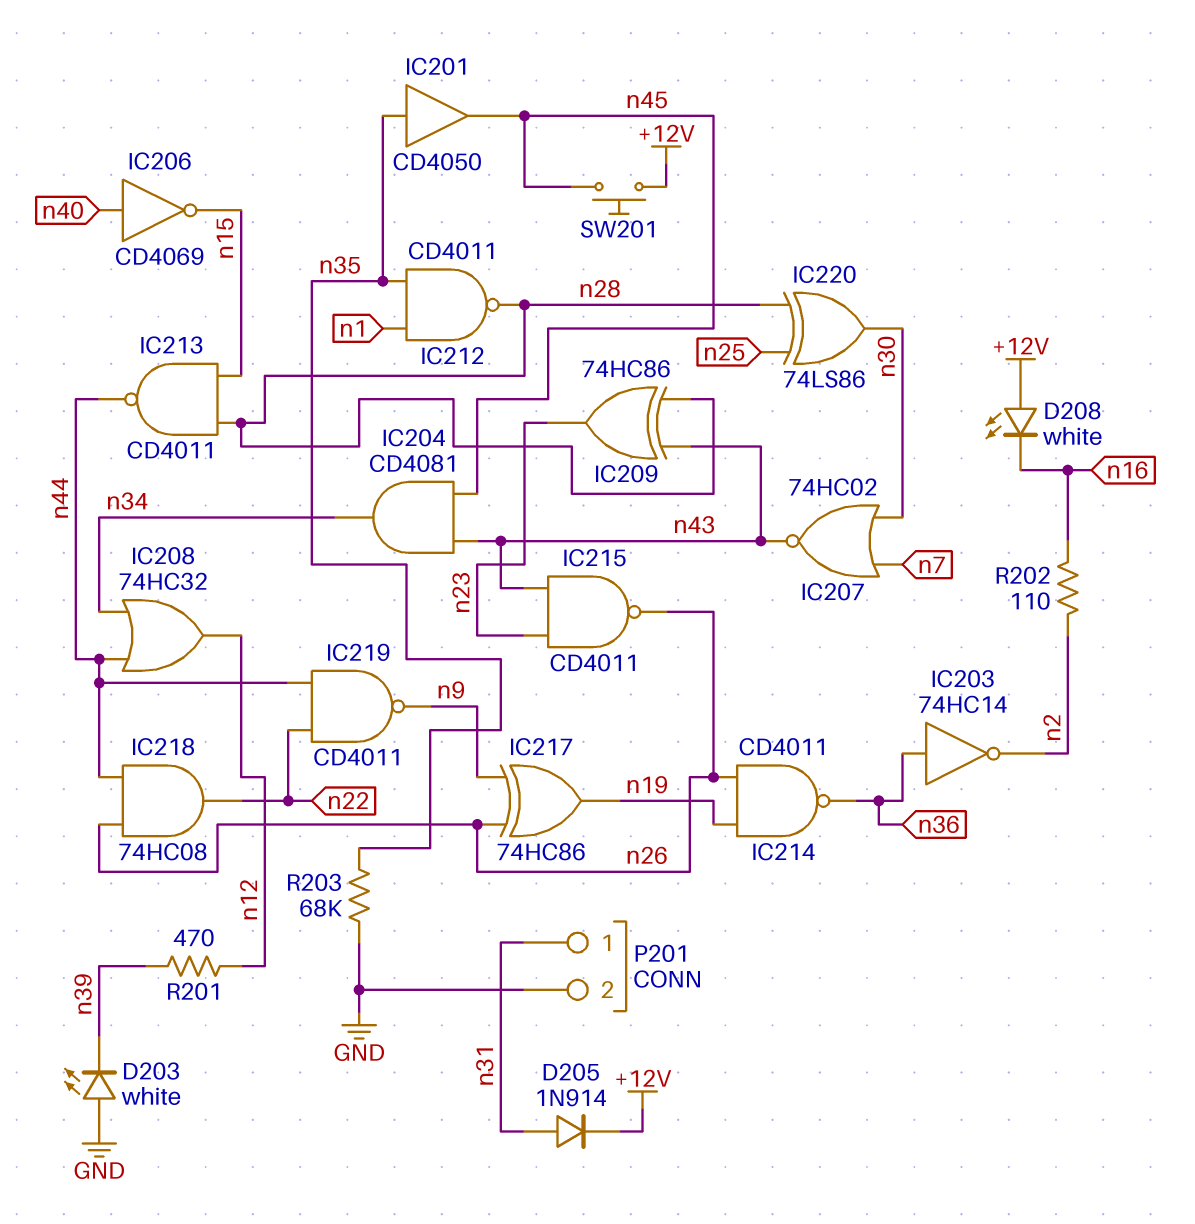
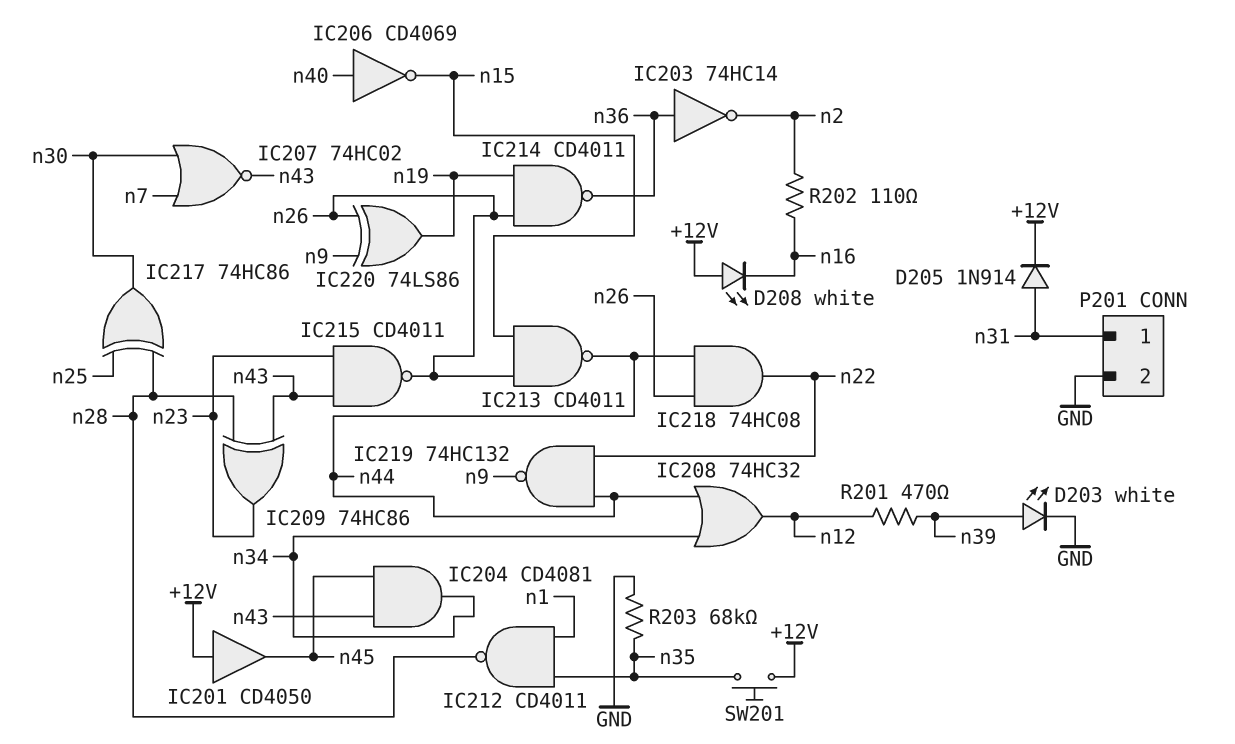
D203: LED white (A GND, K n39) -> LED white (A n39, K GND)
IC201: buffer CD4050 (in n35, out n45) -> buffer CD4050 (in +12V, out n45)
IC213: NAND CD4011 (in n15, in n28, out n44) -> NAND CD4011 (in n15, in n26, out n44)
IC217: XOR 74HC86 (in n9, in n26, out n19) -> XOR 74HC86 (in n25, in n28, out n30)
IC219: NAND CD4011 (in n22, in n44, out n9) -> NAND 74HC132 (in n22, in n44, out n9)
IC220: XOR 74LS86 (in n25, in n28, out n30) -> XOR 74LS86 (in n9, in n26, out n19)
SW201: button (+12V, n45) -> button (+12V, n35)

